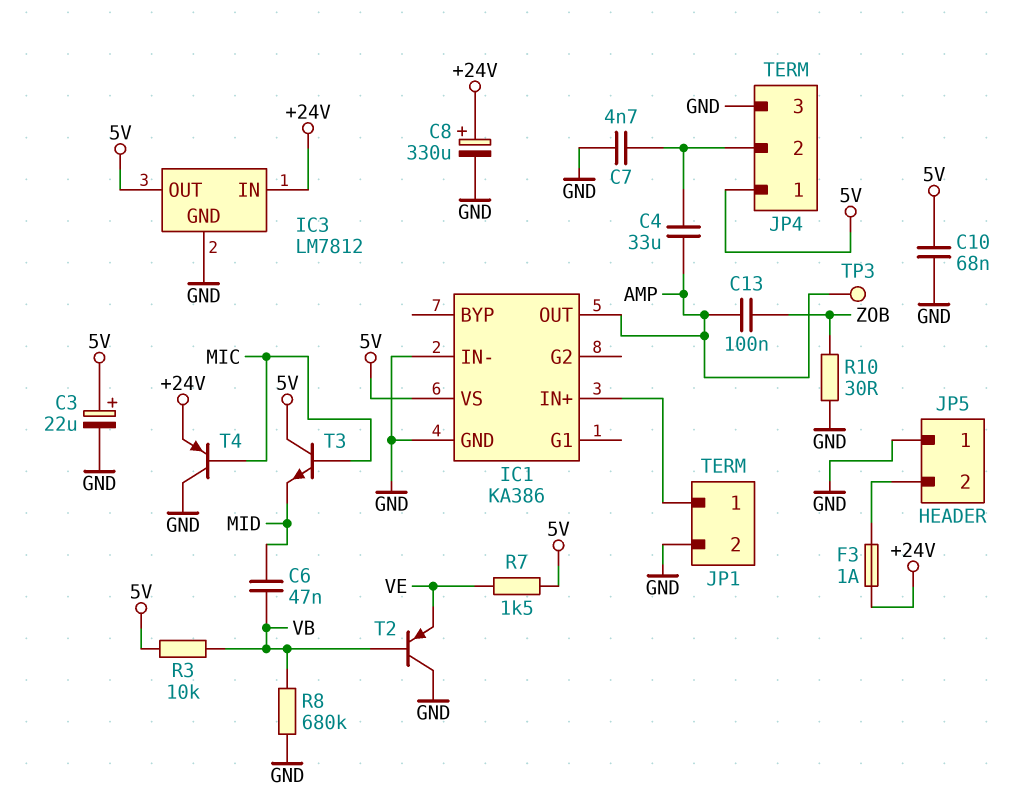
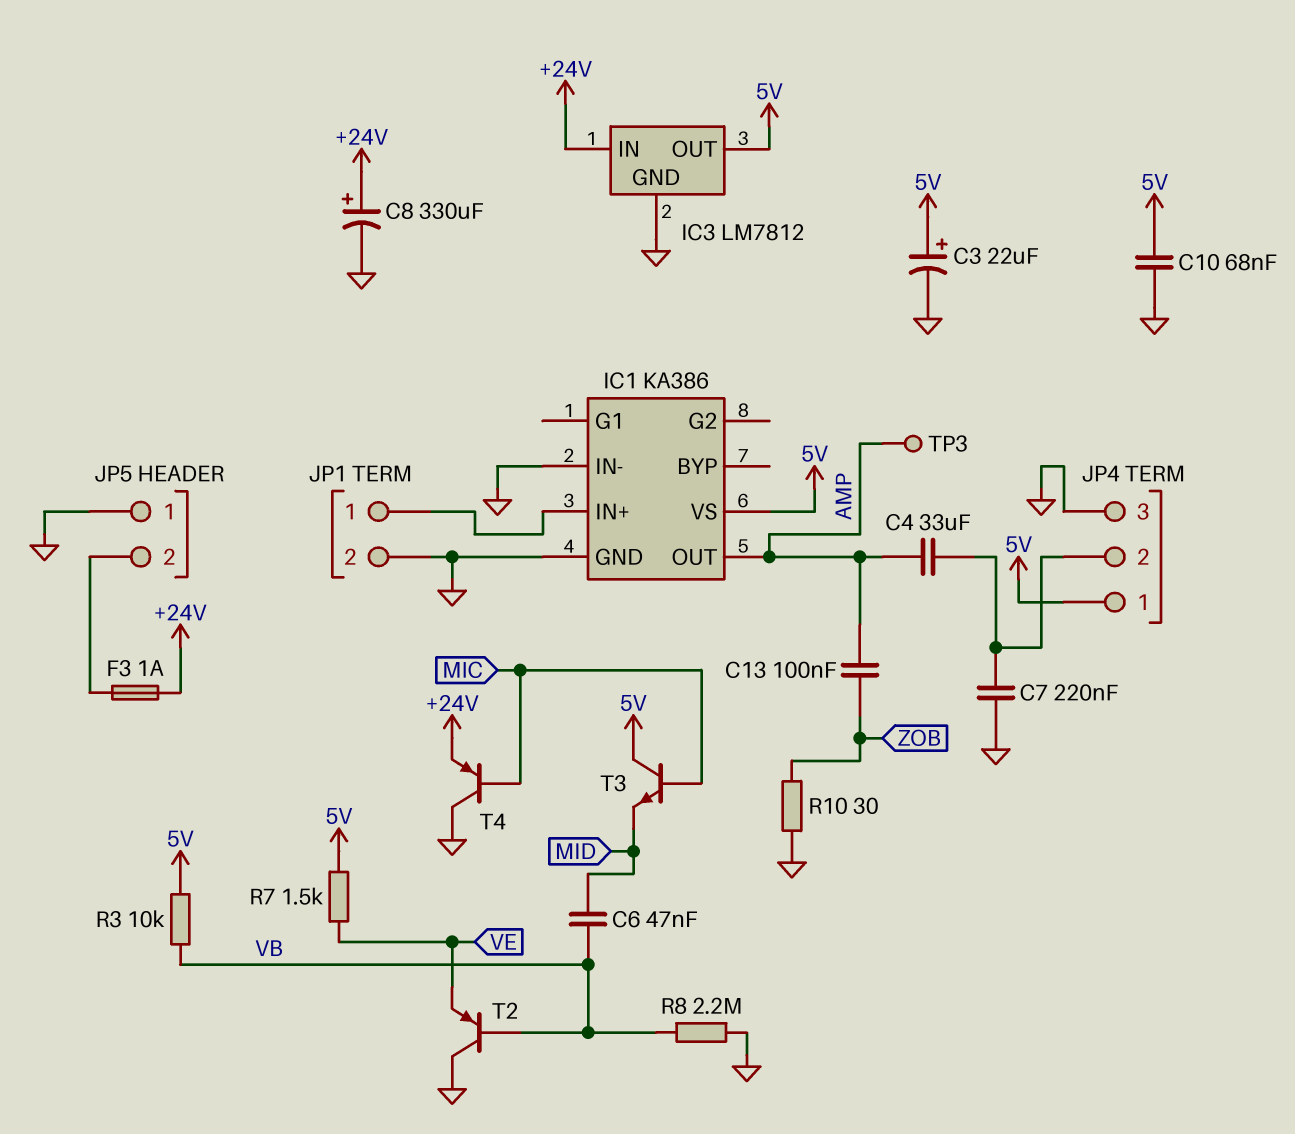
C7: 4.7nF (GND, JP4/2) -> 220nF (GND, JP4/2)
R8: 680k (GND, VB) -> 2.2M (GND, VB)

